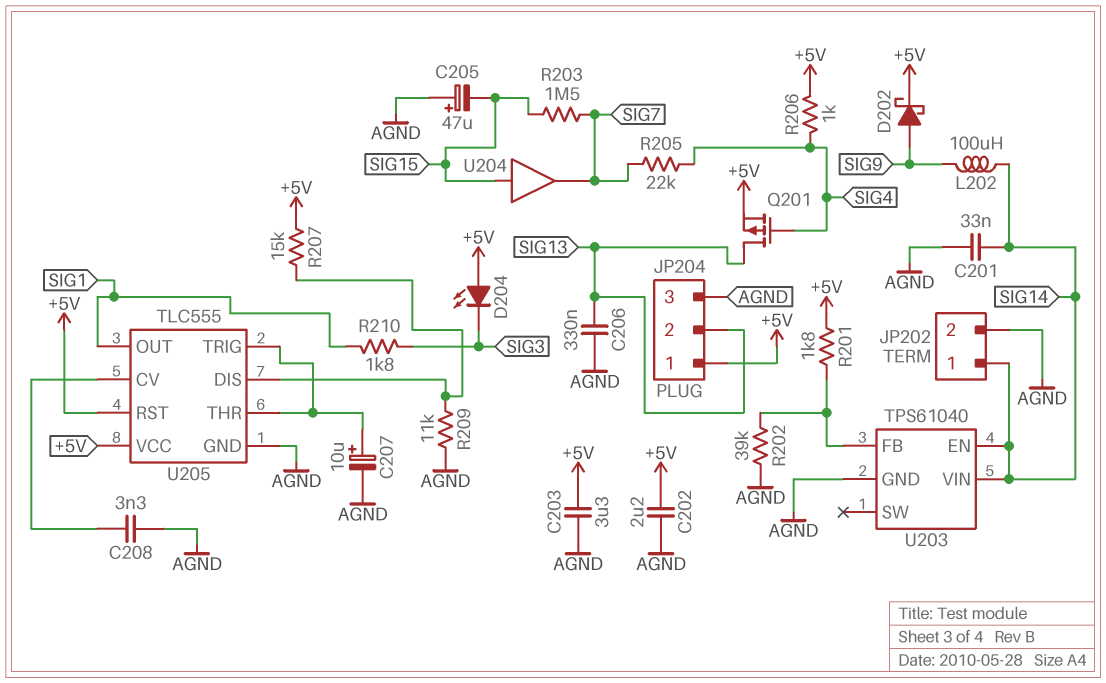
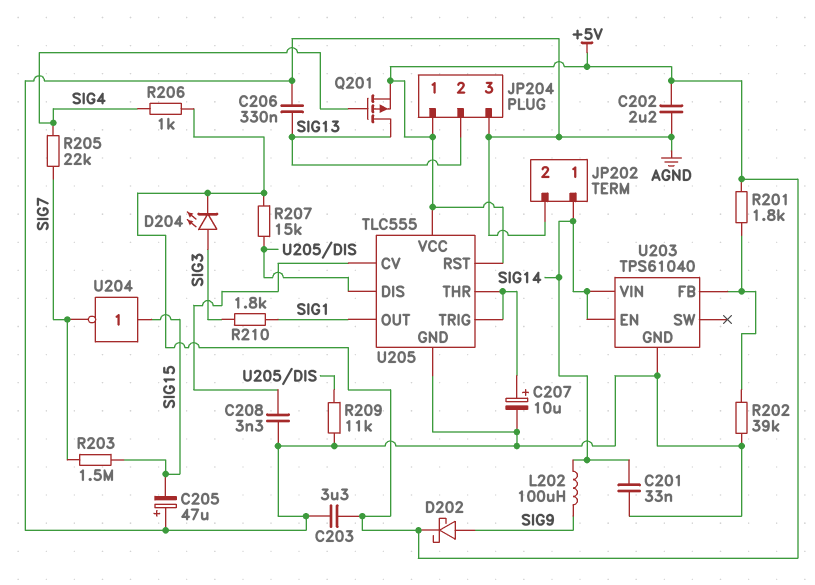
D204: LED (A +5V, K SIG3) -> LED (A SIG3, K +5V)
U204: buffer (in SIG15, out SIG7) -> NOT (in SIG15, out SIG7)

